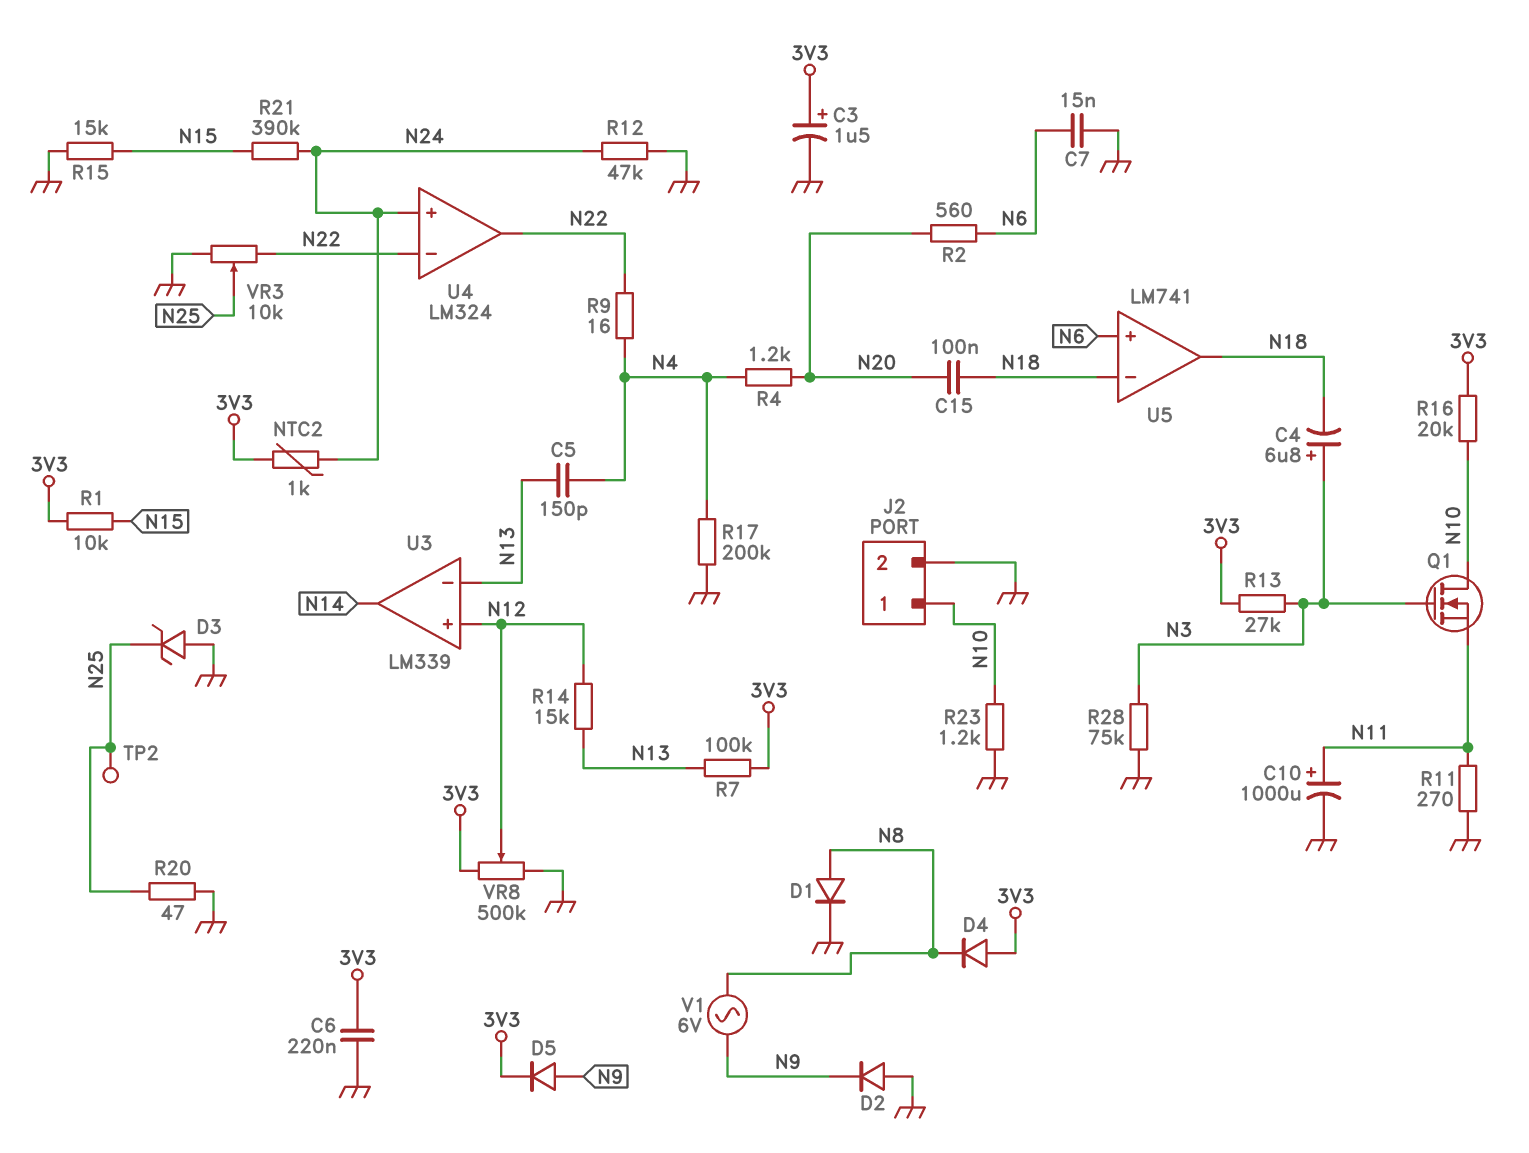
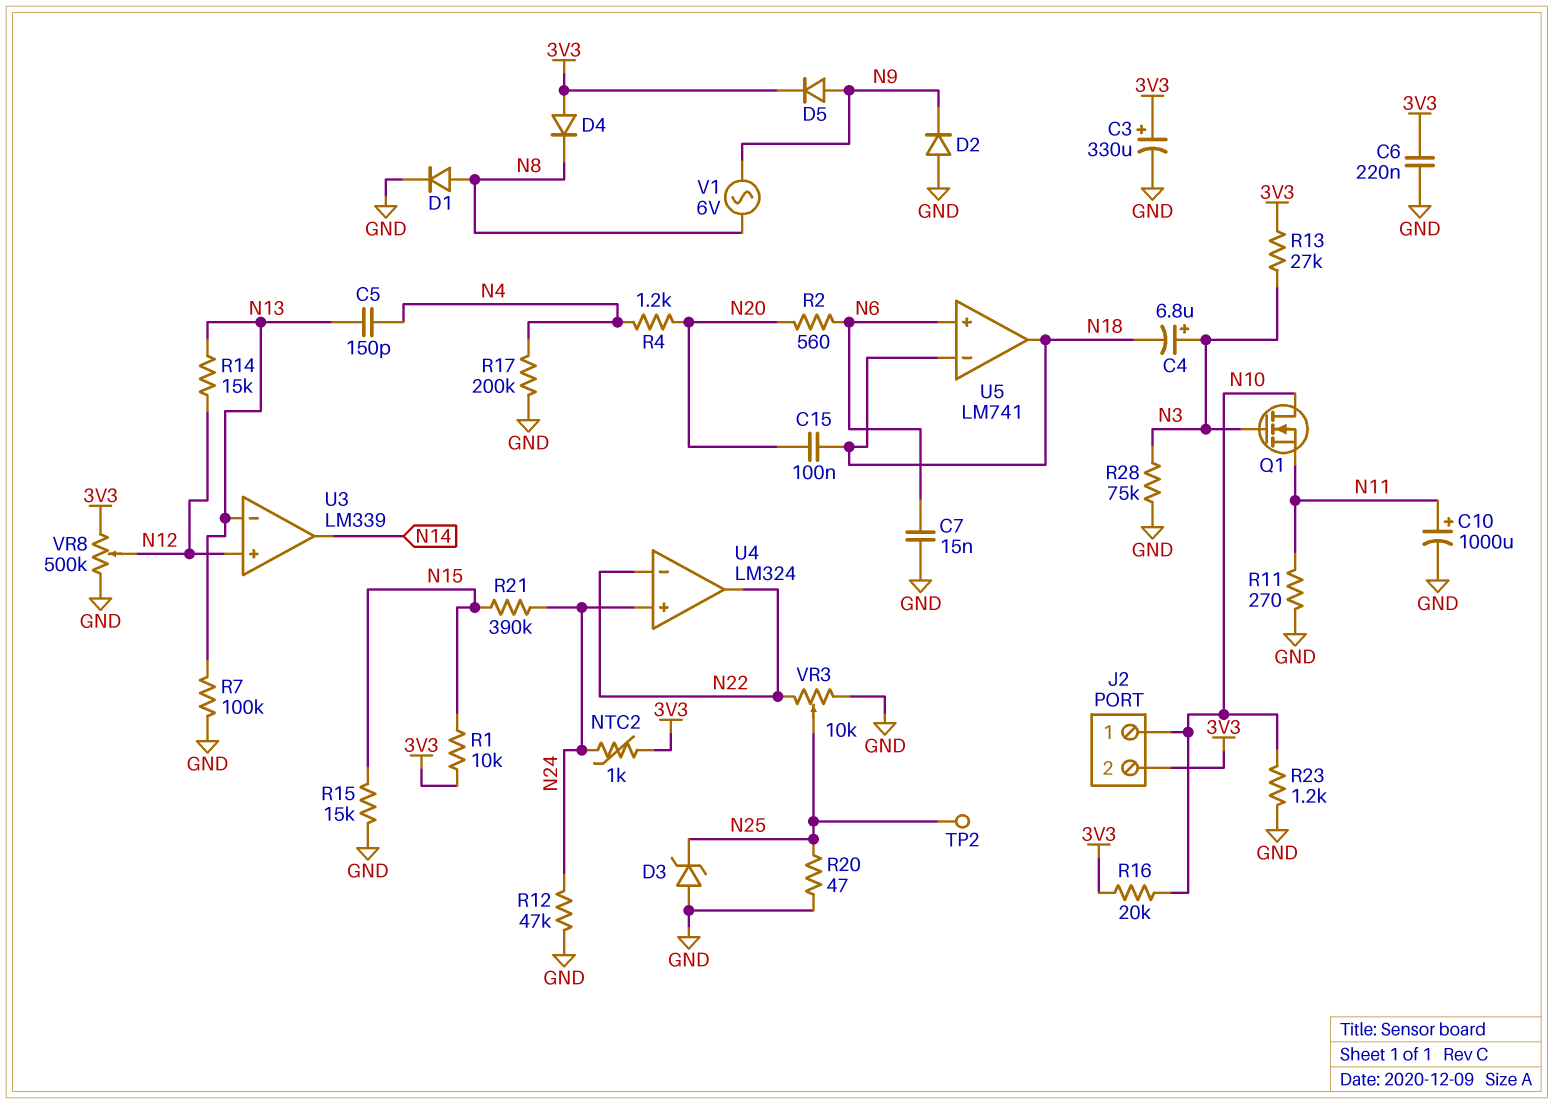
C3: 1.5uF (plus 3V3, minus GND) -> 330uF (plus 3V3, minus GND)
J2 pin 2: GND -> 3V3
R7: 100k (3V3, N13) -> 100k (GND, N13)
R9: 16 (N4, N22) -> none

